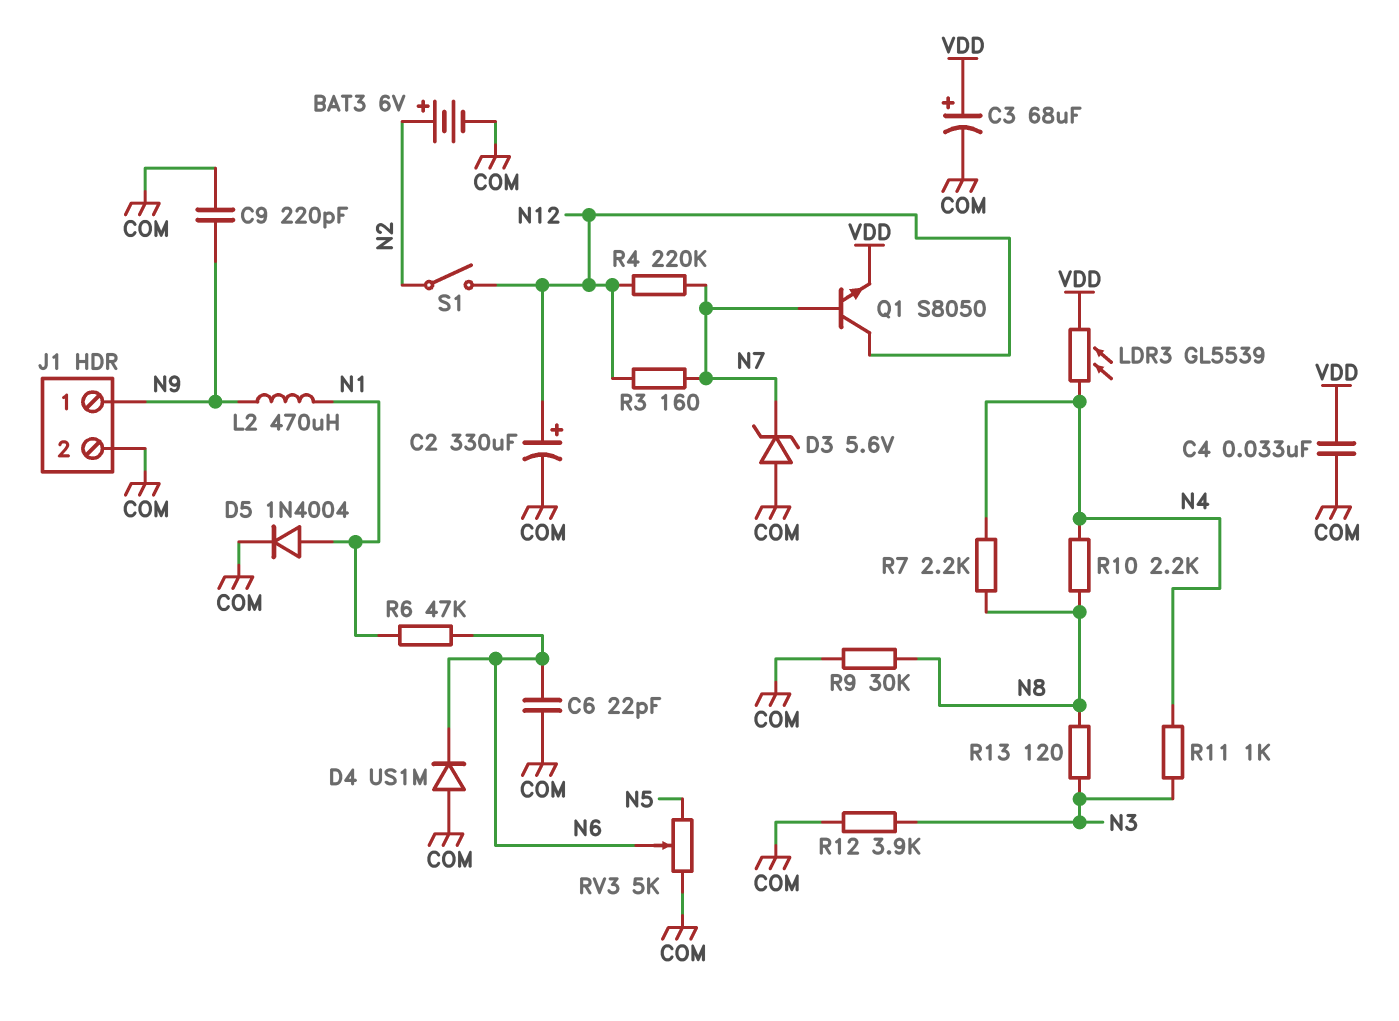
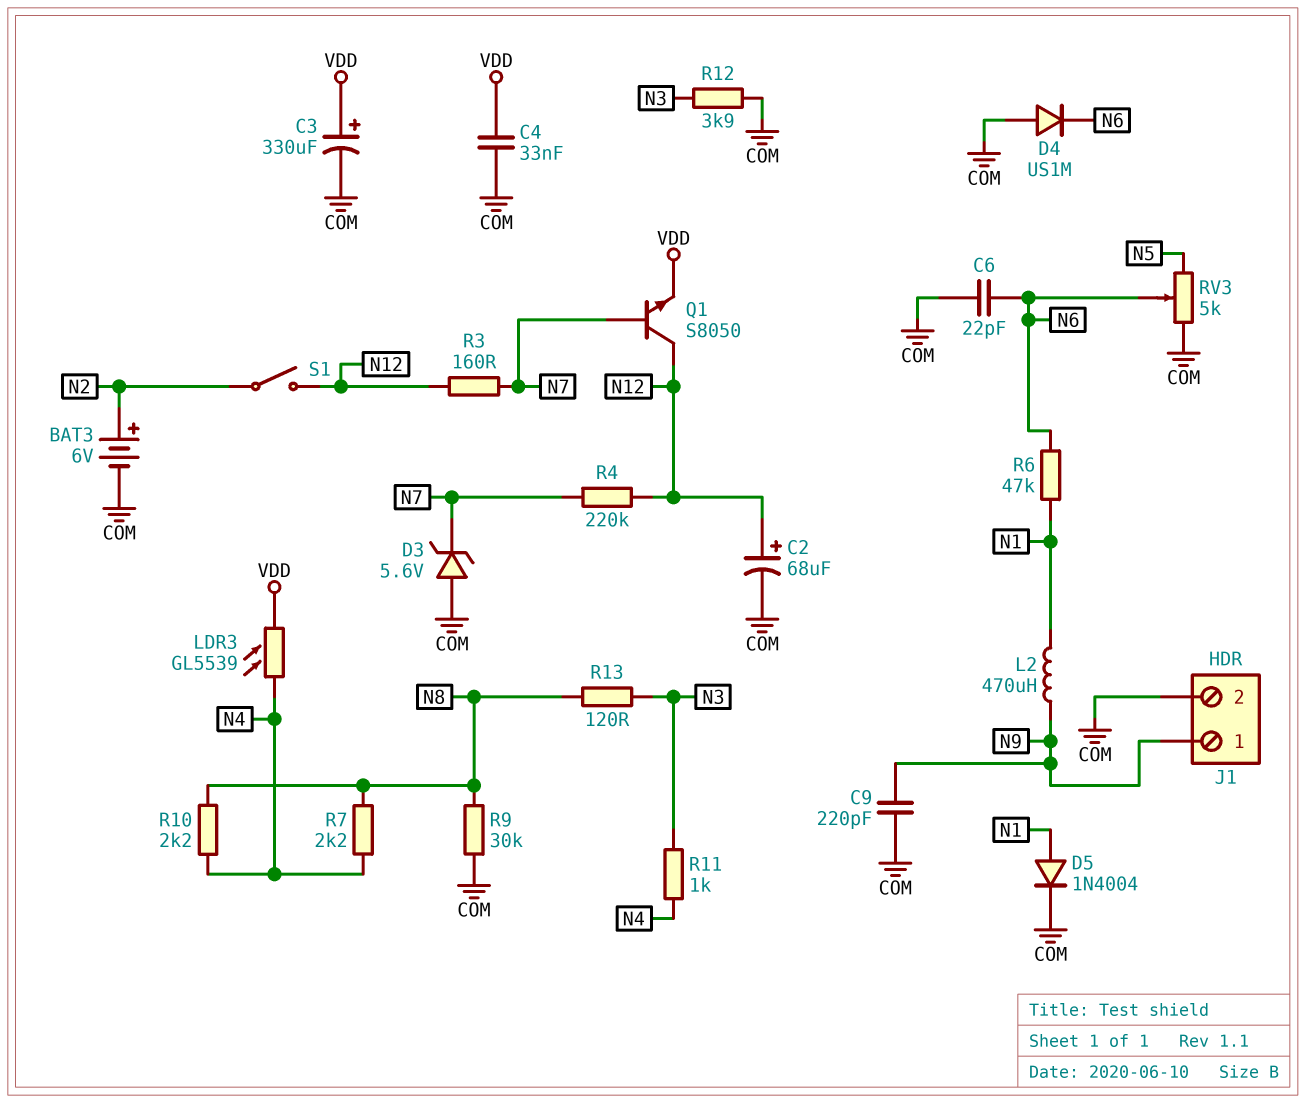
C2: 330uF (plus N12, minus COM) -> 68uF (plus N12, minus COM)
C3: 68uF (plus VDD, minus COM) -> 330uF (plus VDD, minus COM)

